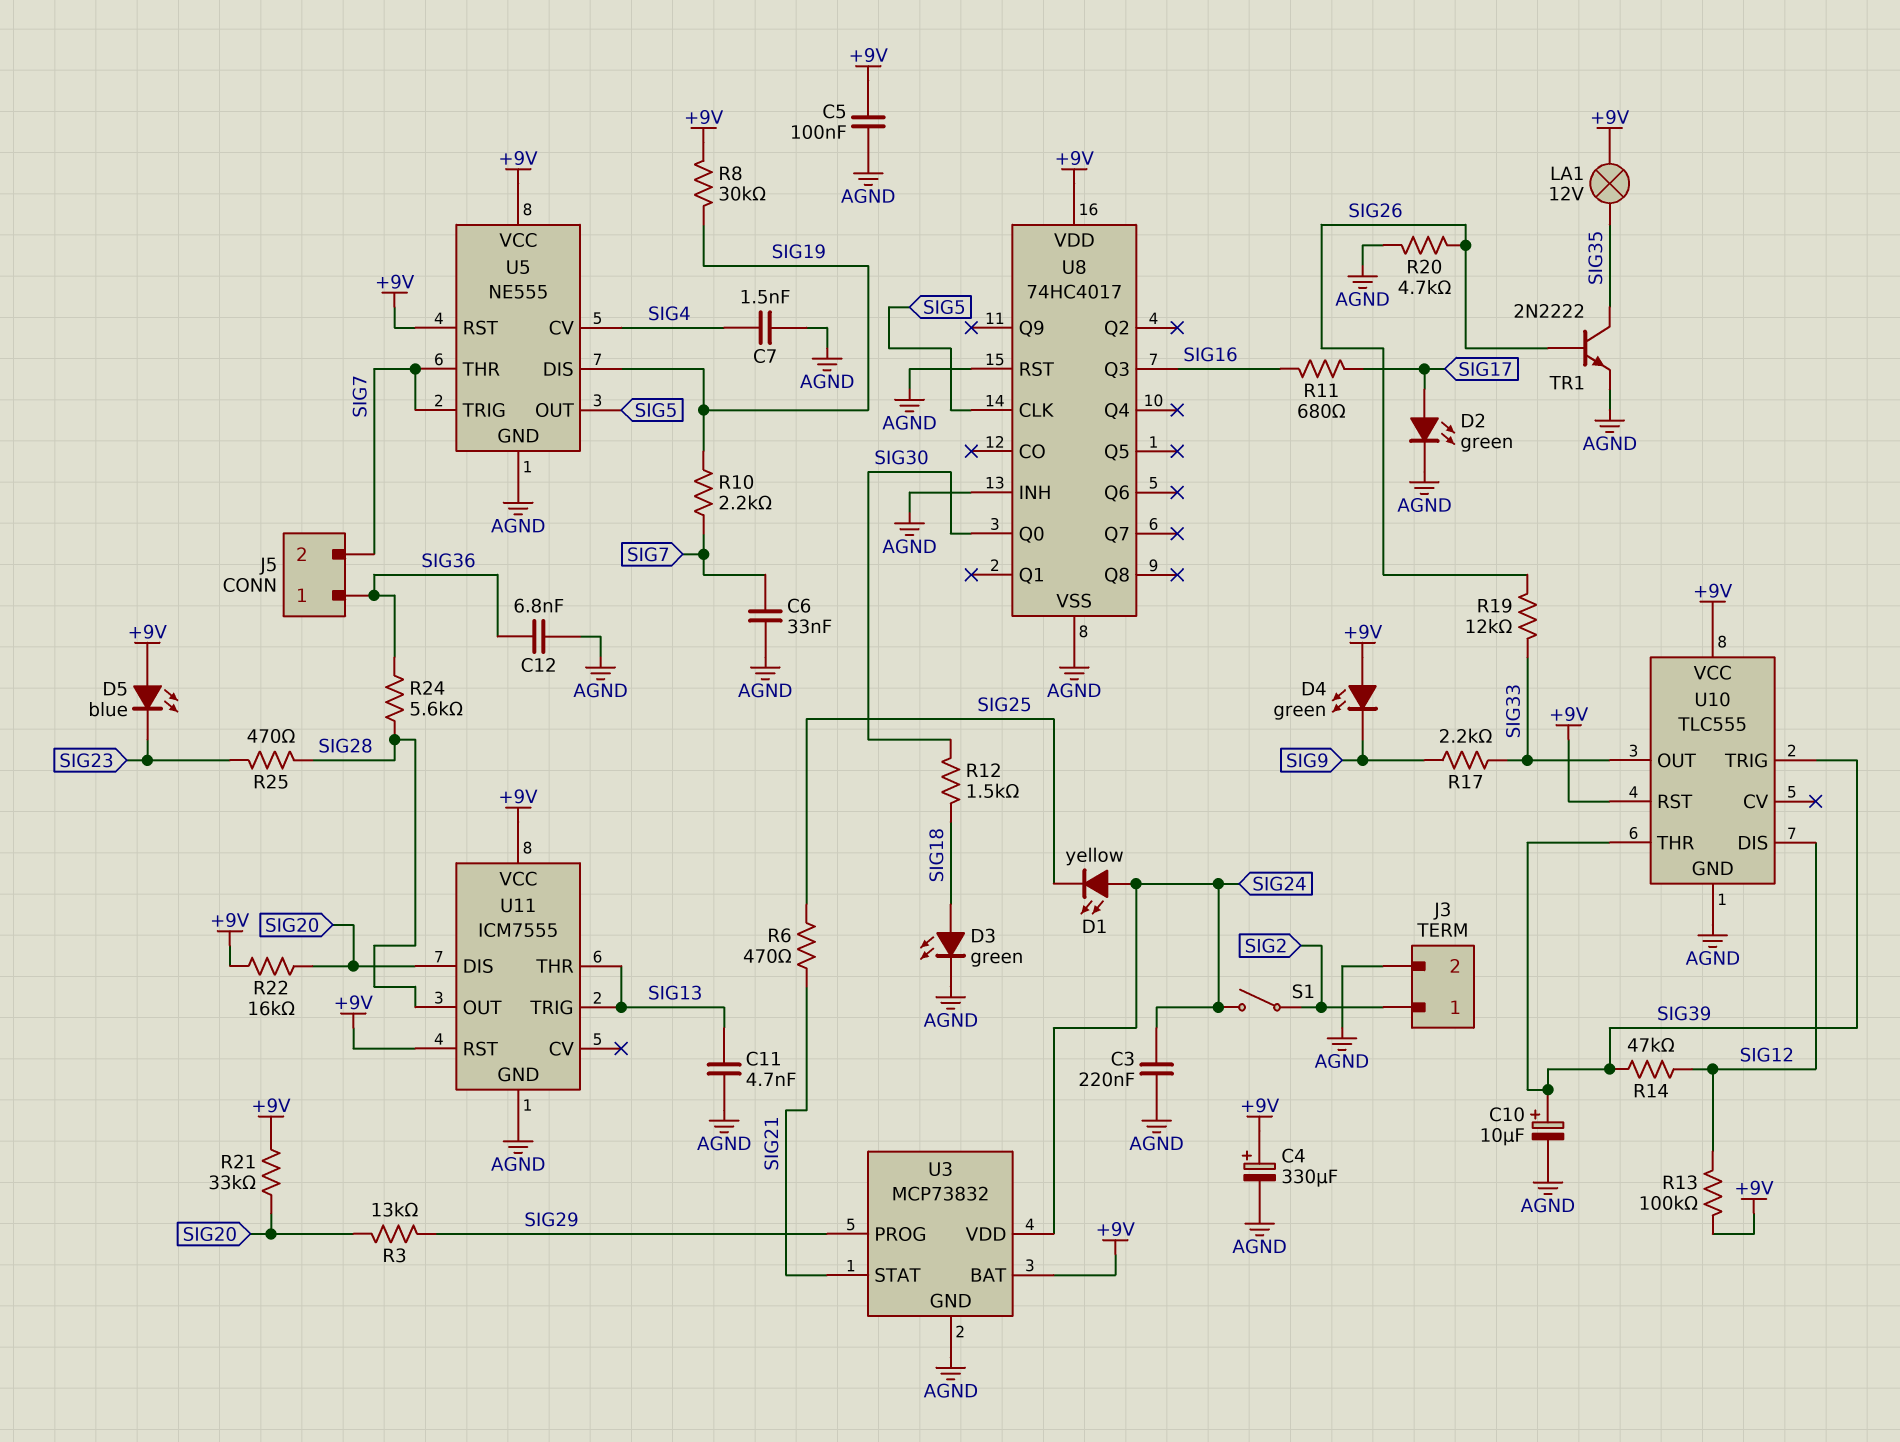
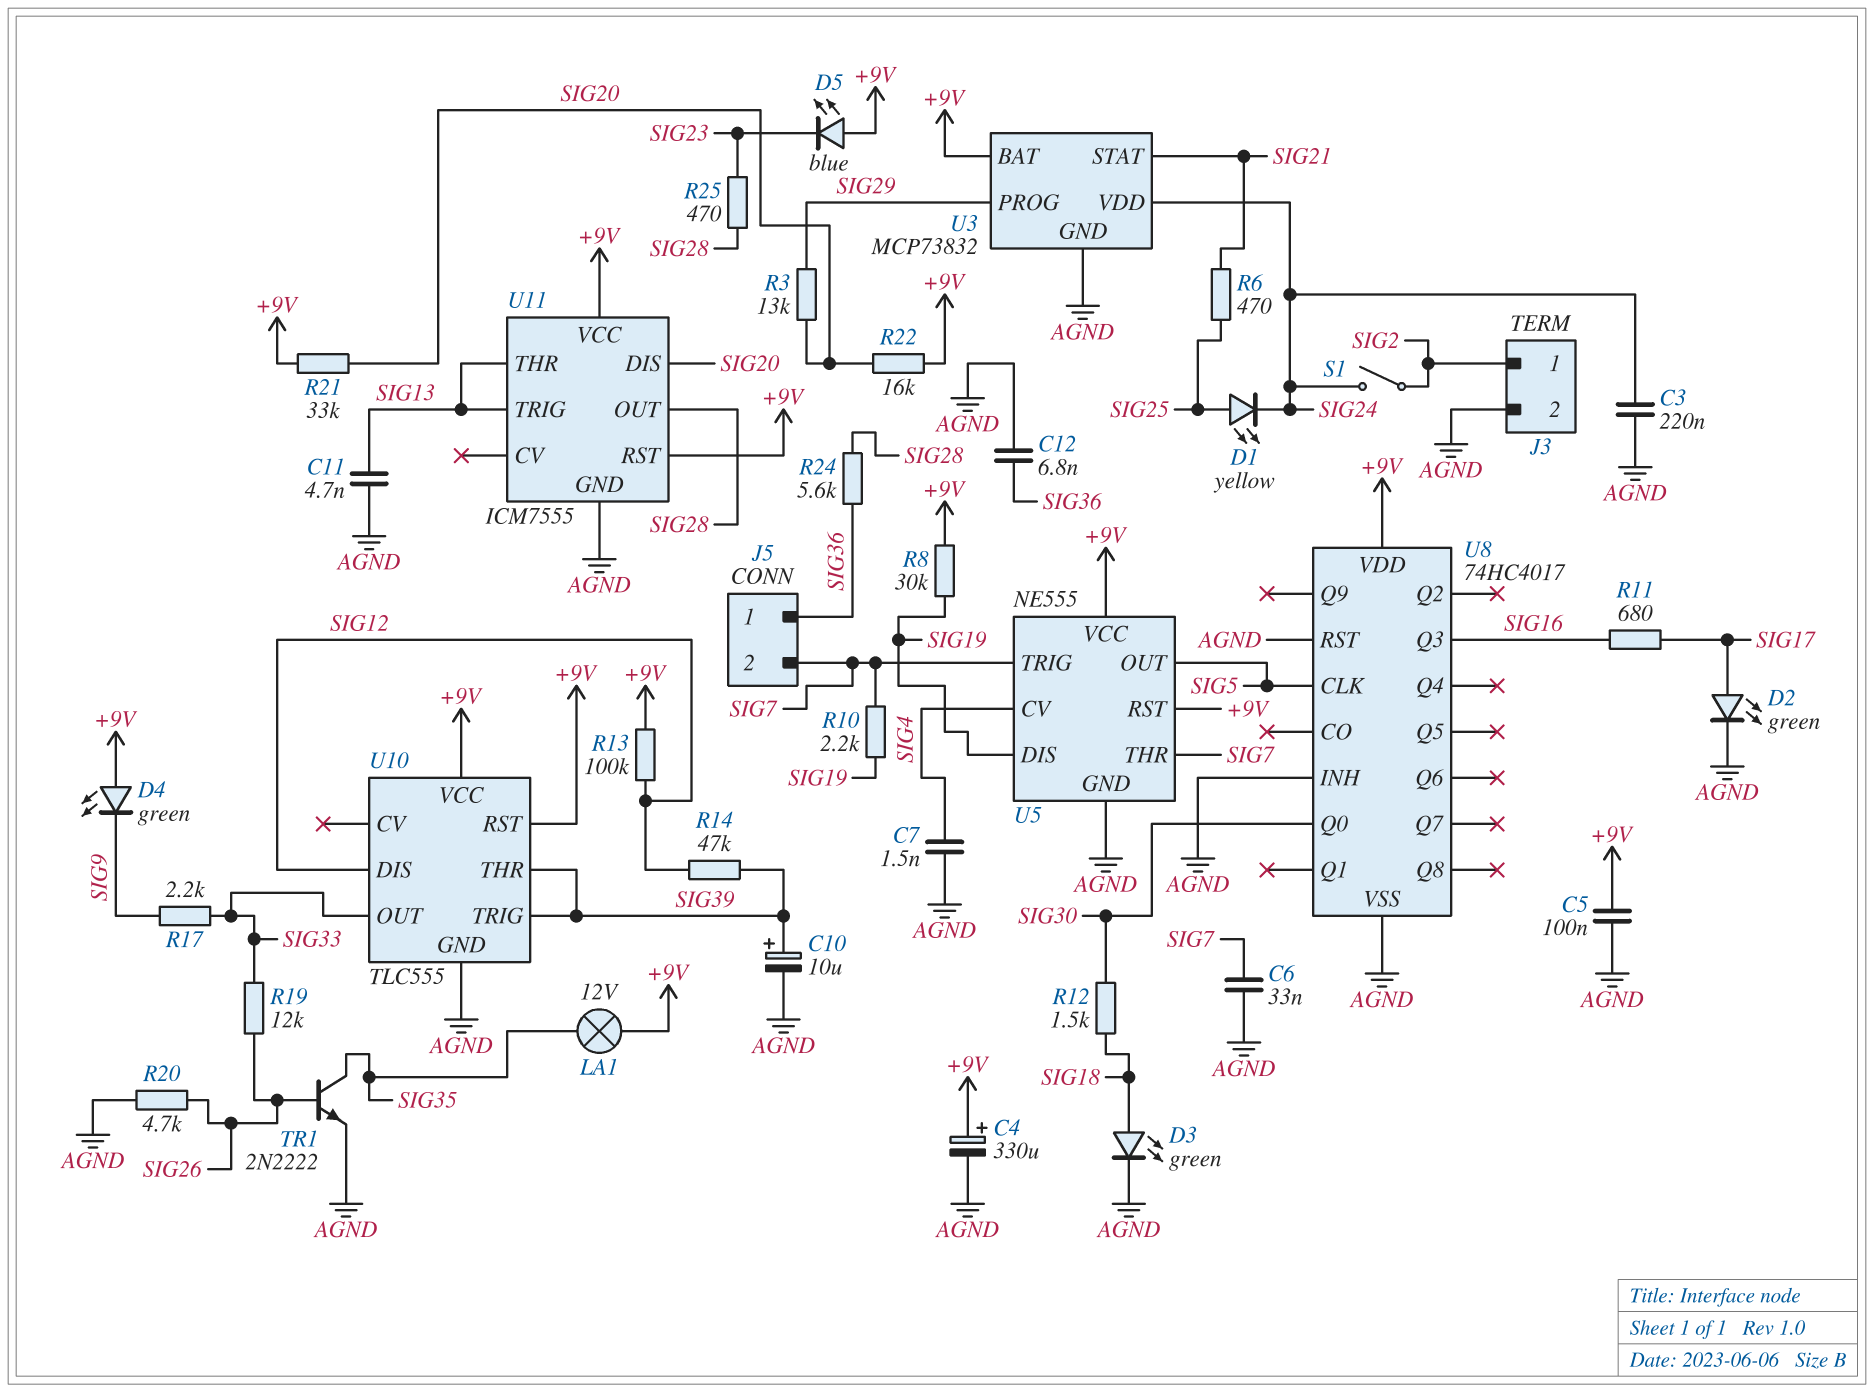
D1: LED yellow (A SIG24, K SIG25) -> LED yellow (A SIG25, K SIG24)

